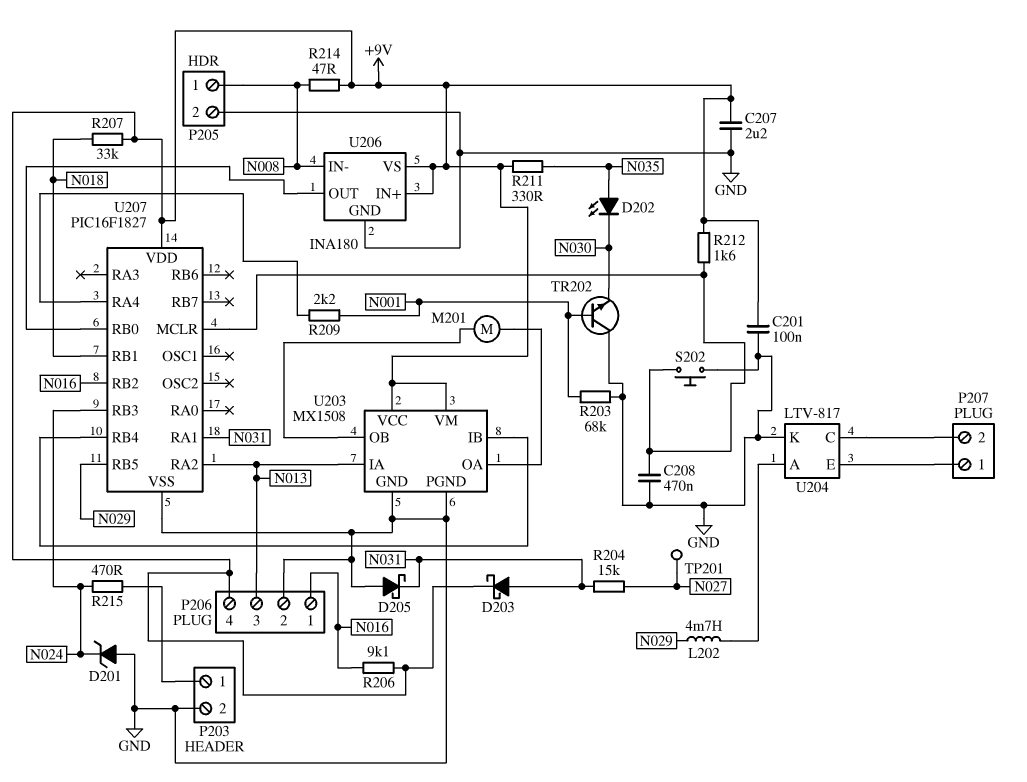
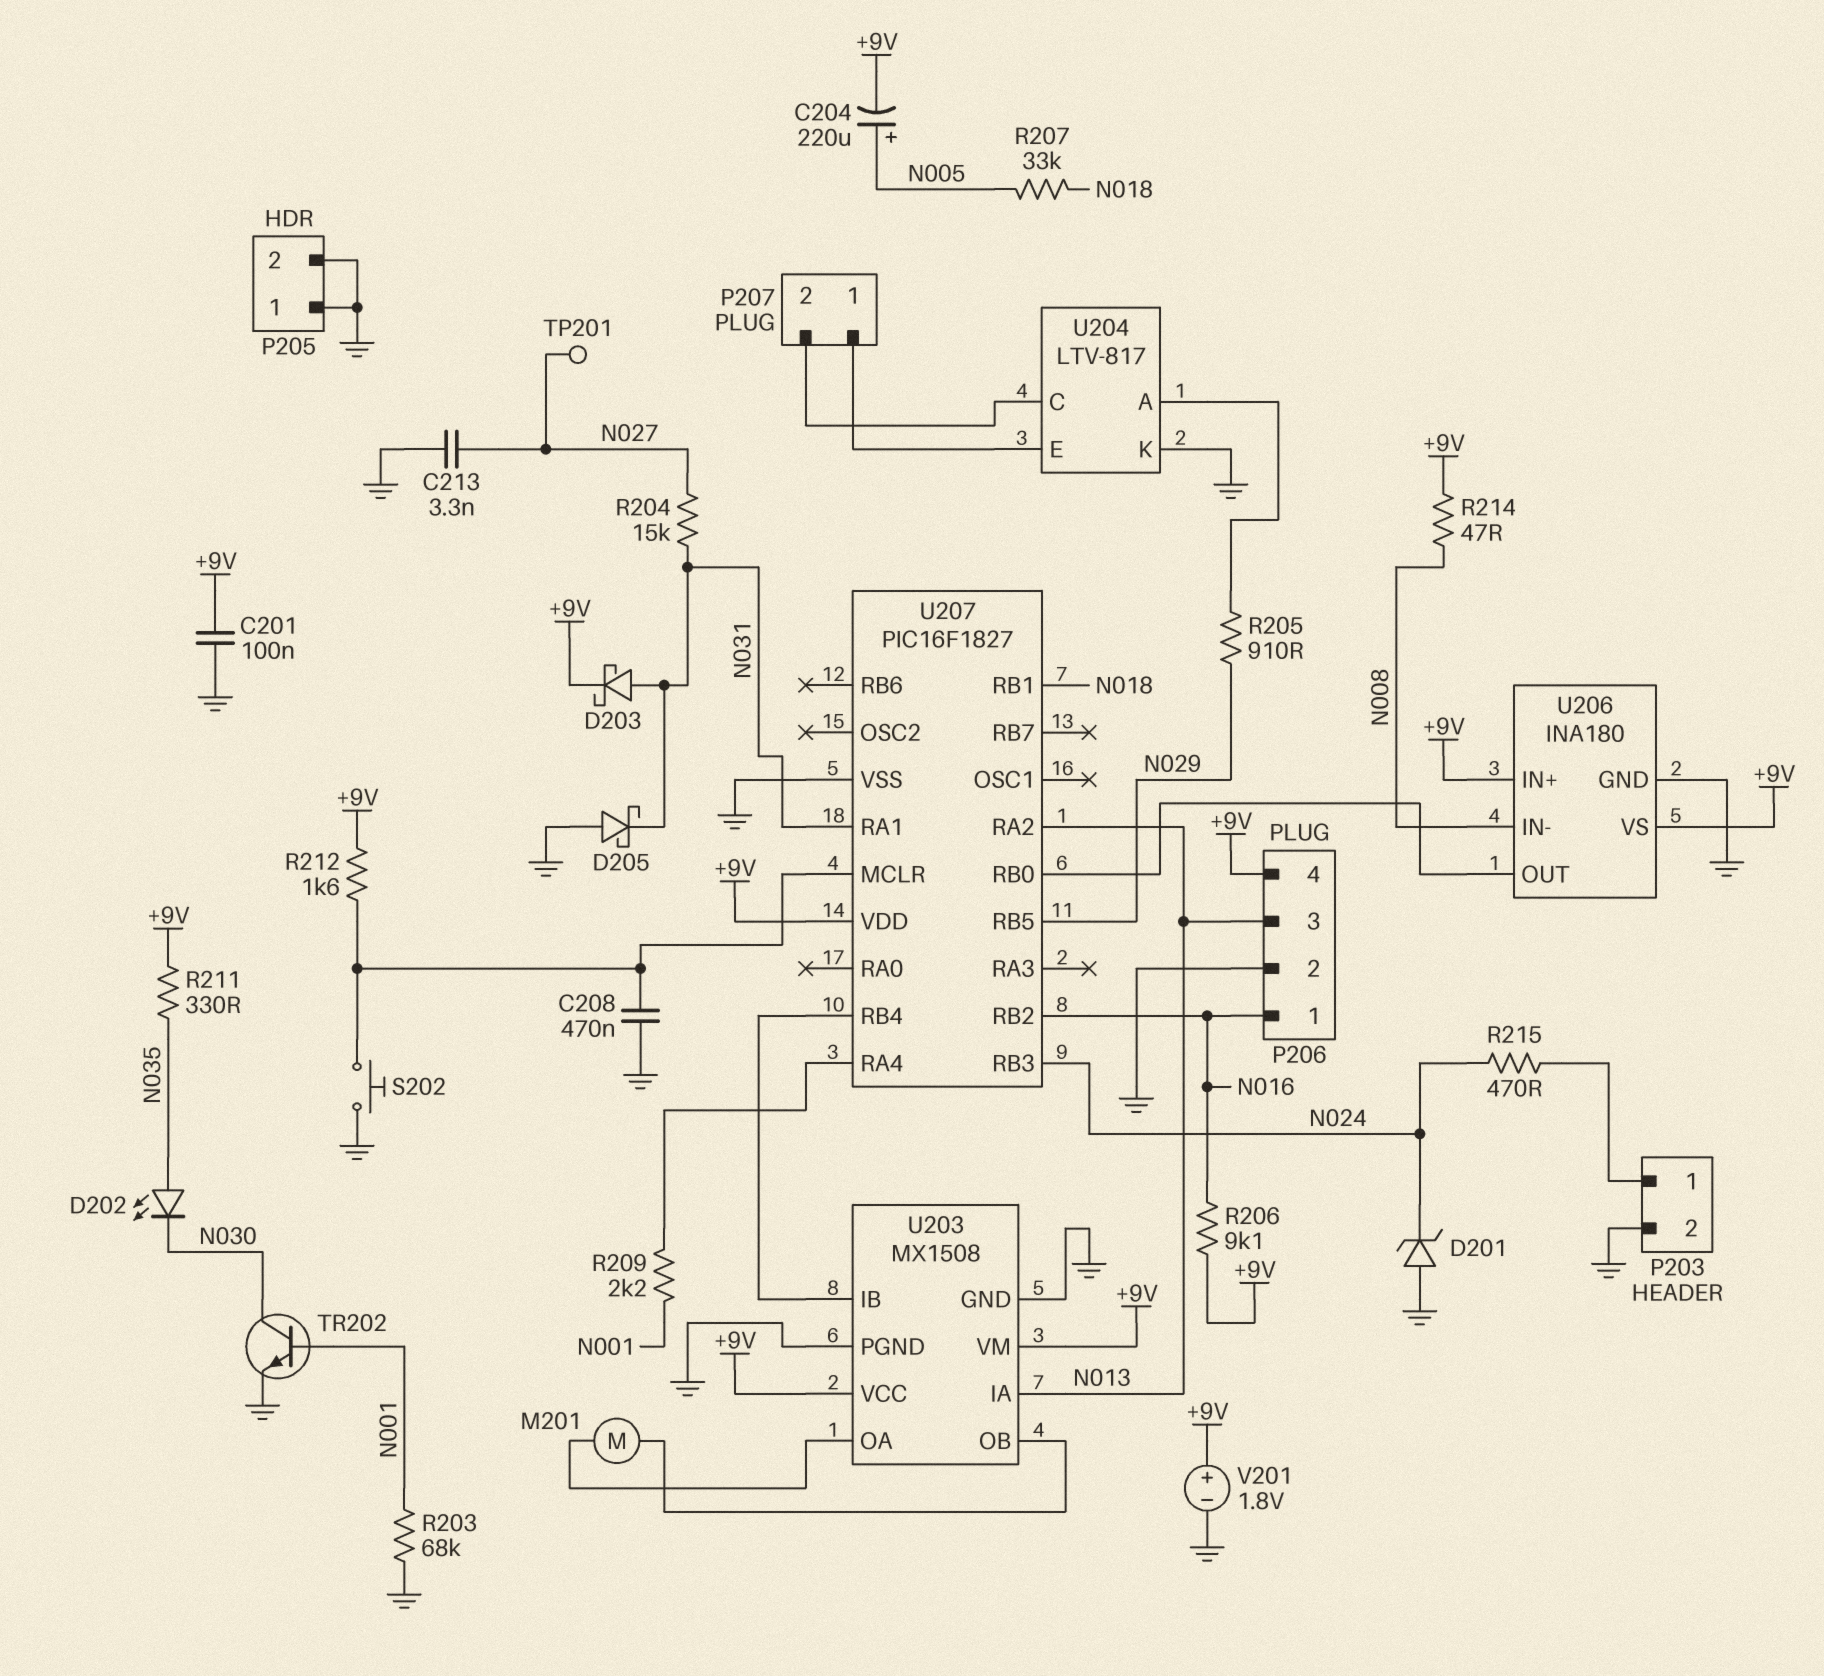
C204: none -> 220uF (plus N005, minus +9V)
C207: 2.2uF (+9V, GND) -> none
C213: none -> 3.3nF (GND, N027)
L202: 4.7mH (N029, U204/A) -> none
P205 pin 1: N008 -> GND
R205: none -> 910 (N029, U204/A)
R207: 33k (+9V, N018) -> 33k (N005, N018)
TR202: NPN (B N001, C GND, E N030) -> NPN (B N001, C N030, E GND)
V201: none -> 1.8V (plus +9V, minus GND)

